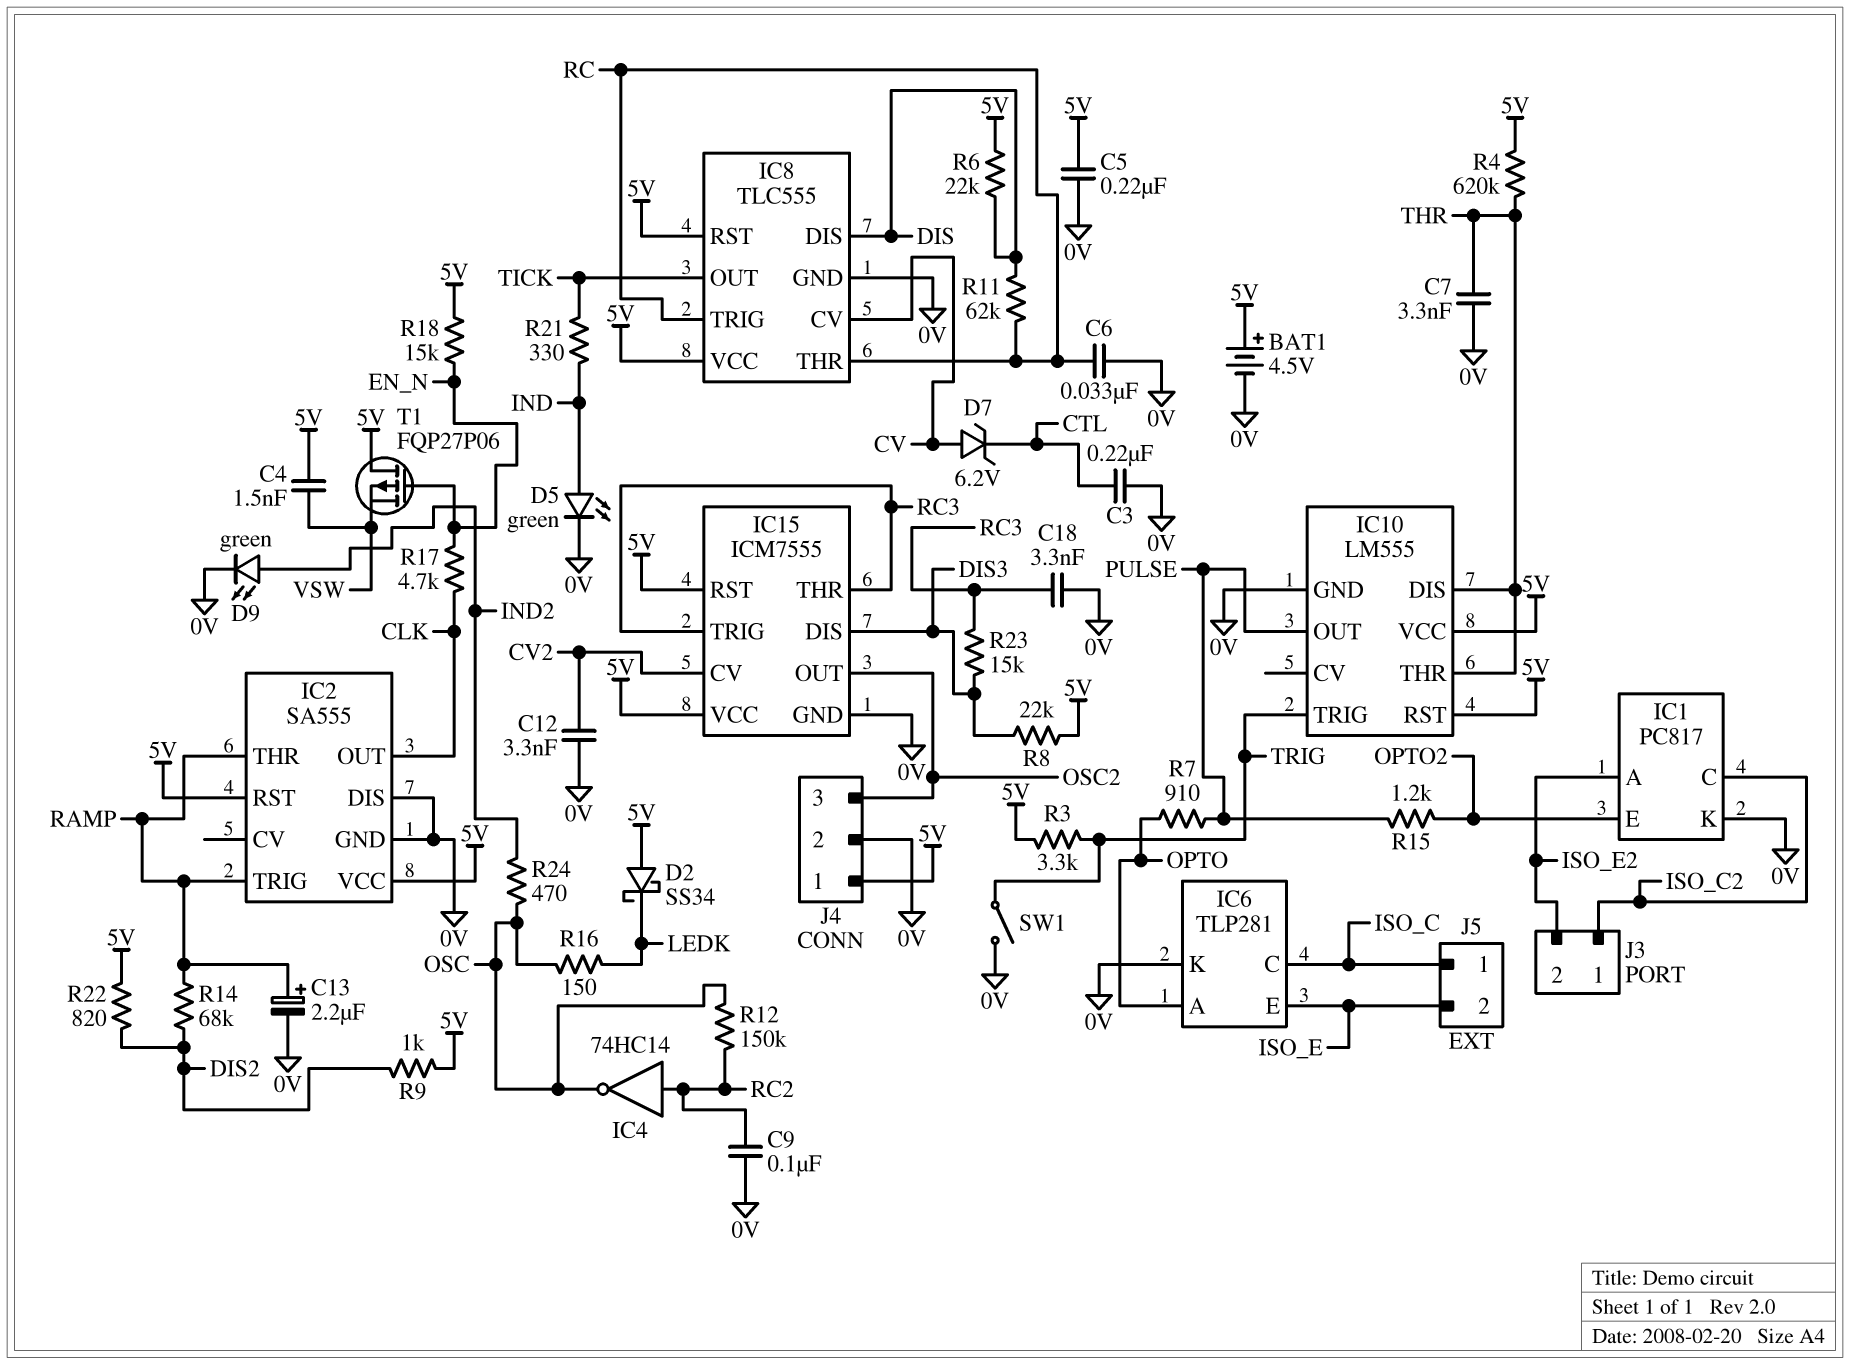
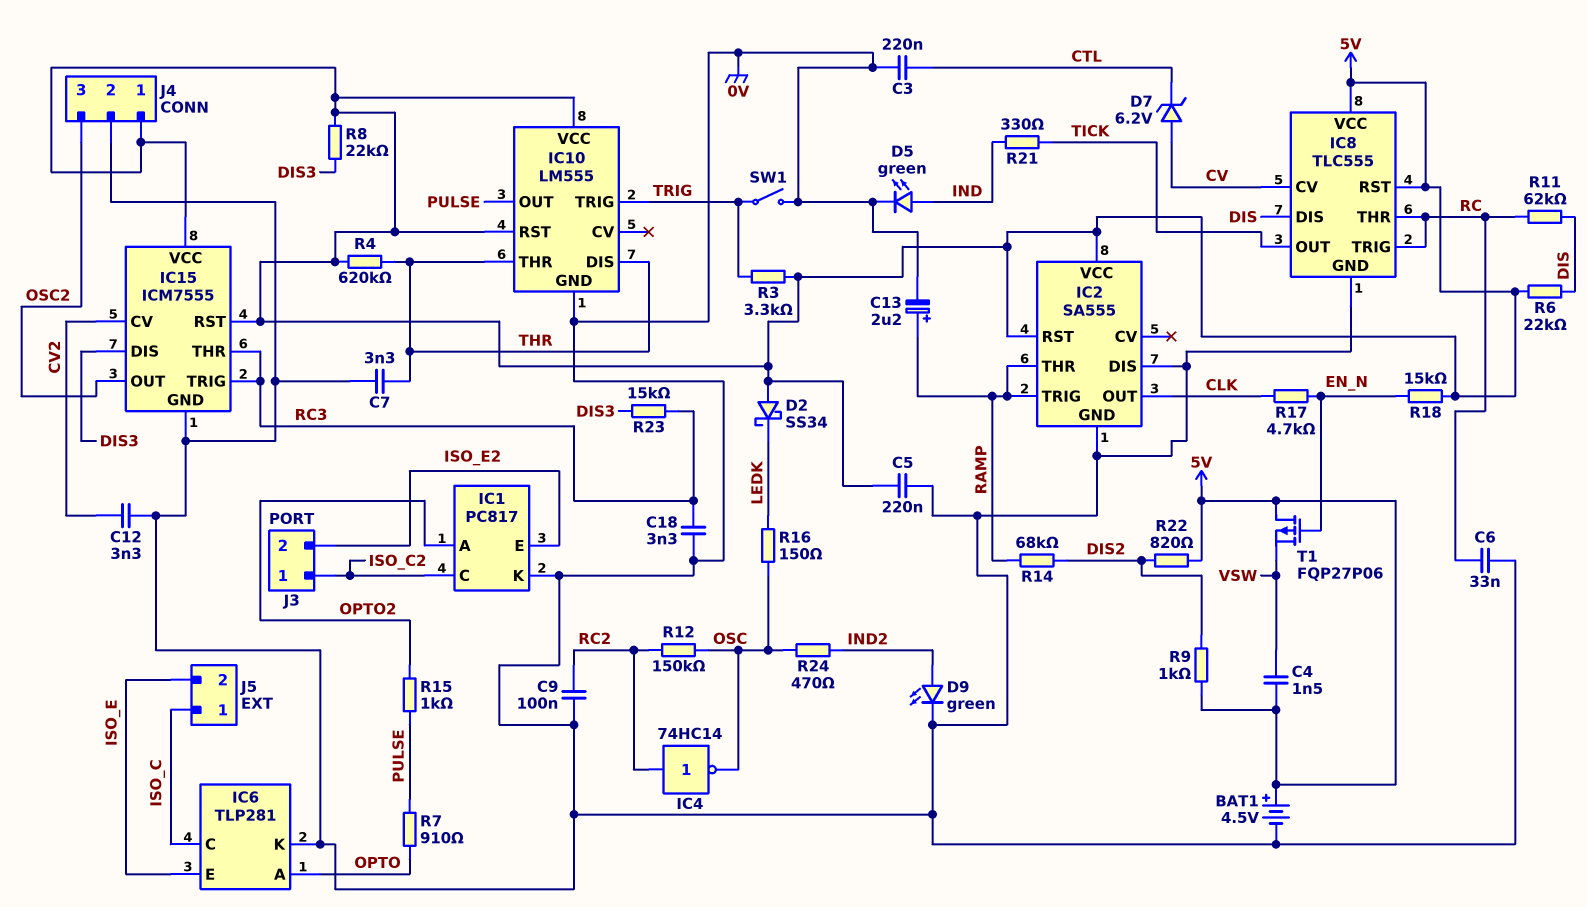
IC1 pin A: ISO_E2 -> OPTO2
IC1 pin E: OPTO2 -> ISO_E2
R15: 1.2k (OPTO2, PULSE) -> 1k (OPTO2, PULSE)

